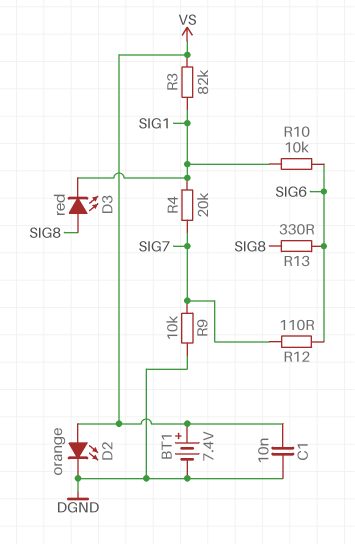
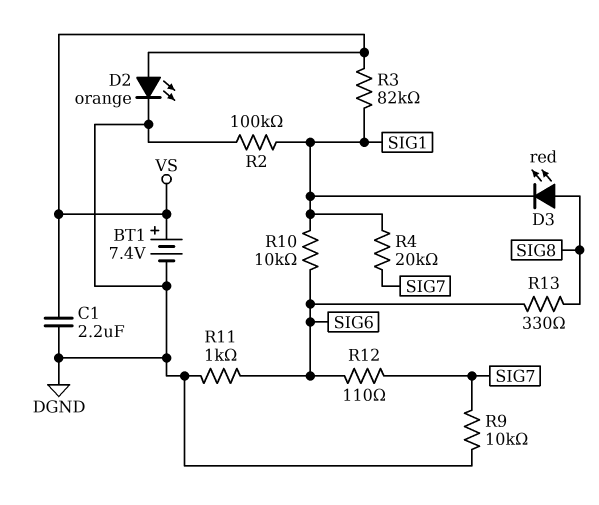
C1: 10nF (DGND, VS) -> 2.2uF (DGND, VS)
R2: none -> 100k (DGND, SIG1)
R11: none -> 1k (DGND, SIG6)

